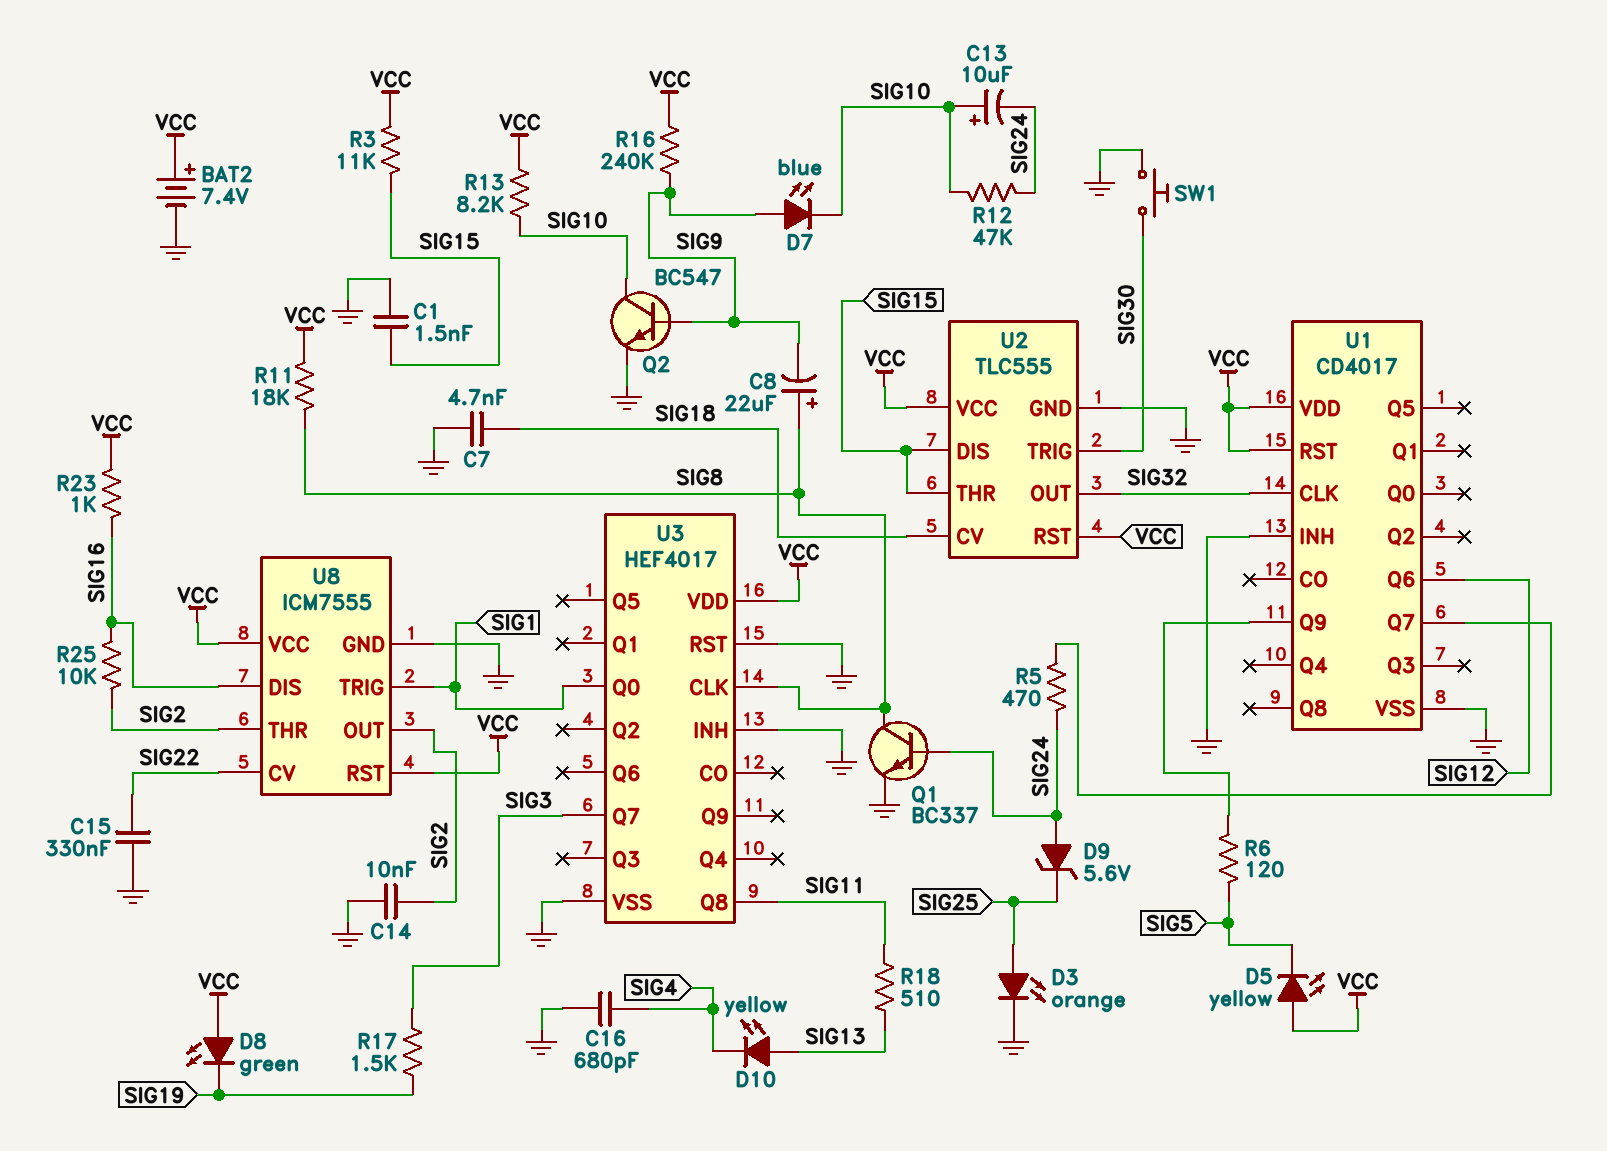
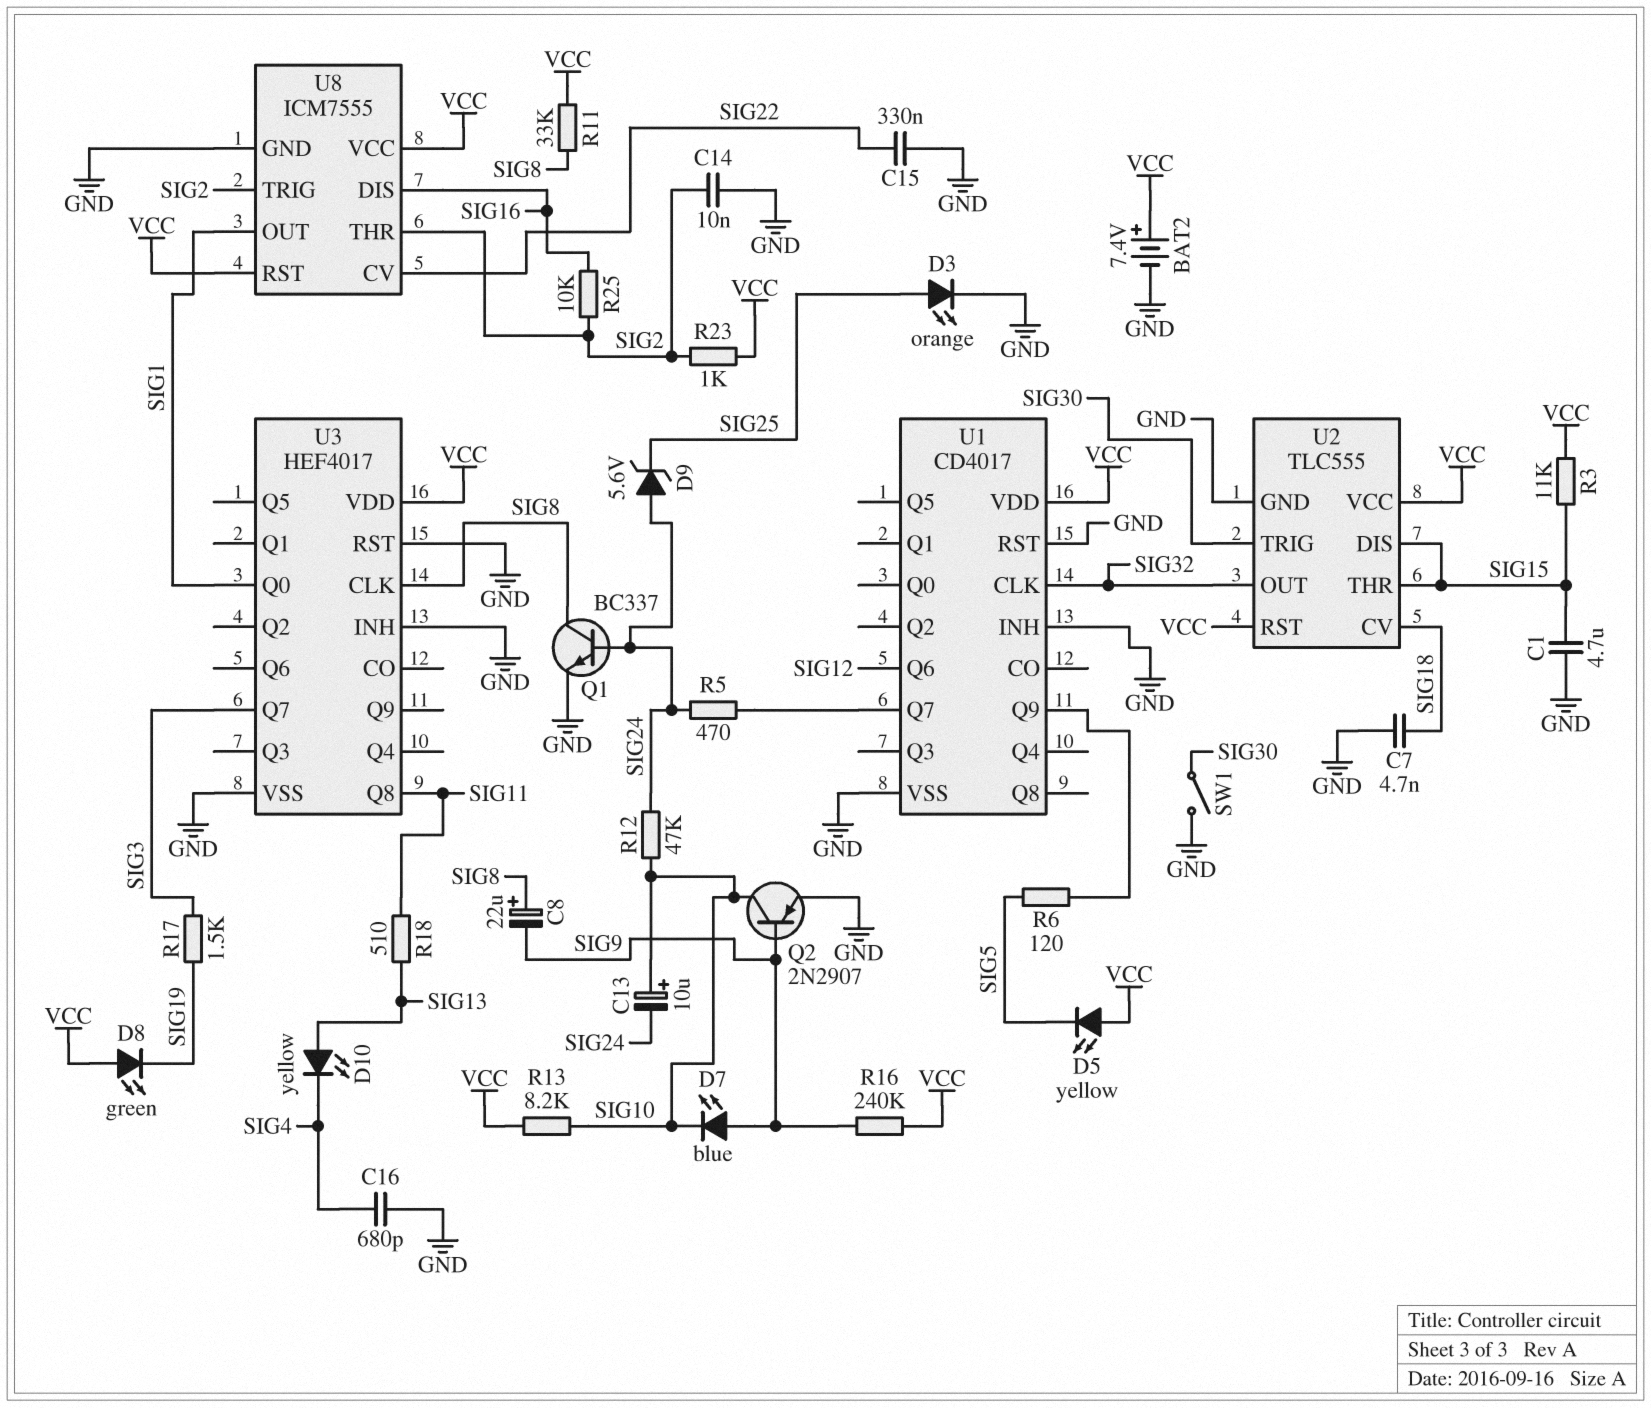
C1: 1.5nF (GND, SIG15) -> 4.7uF (GND, SIG15)
Q2: NPN BC547 (B SIG9, C SIG10, E GND) -> PNP 2N2907 (B SIG9, C SIG10, E GND)
R11: 18k (SIG8, VCC) -> 33k (SIG8, VCC)
R23: 1k (SIG16, VCC) -> 1k (SIG2, VCC)
SW1: button (GND, SIG30) -> switch (GND, SIG30)
U1 pin RST: VCC -> GND
U8 pin OUT: SIG2 -> SIG1
U8 pin TRIG: SIG1 -> SIG2

